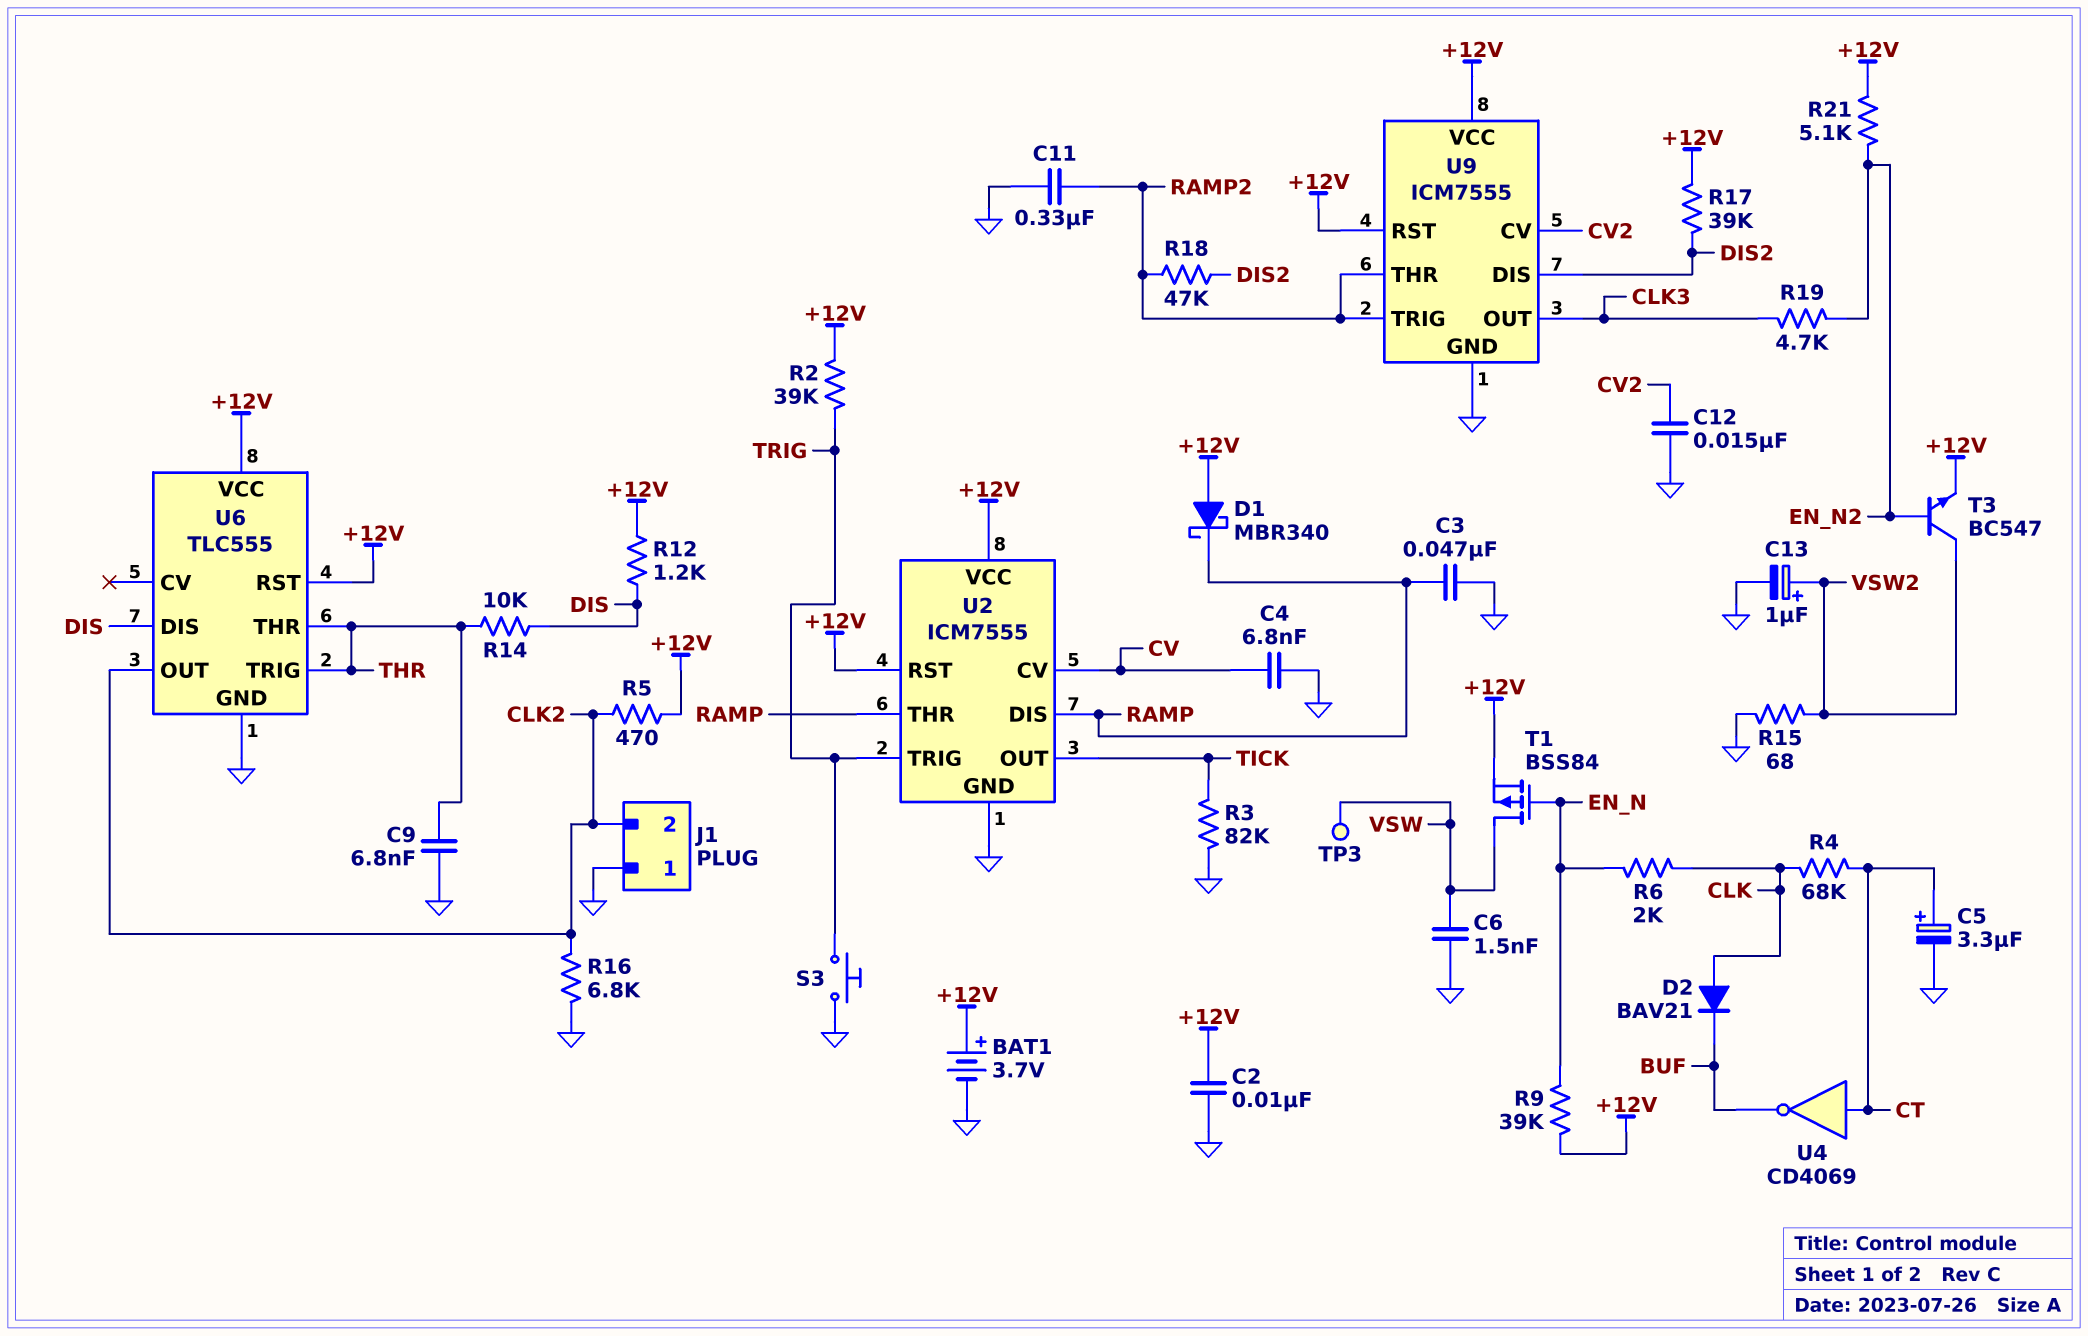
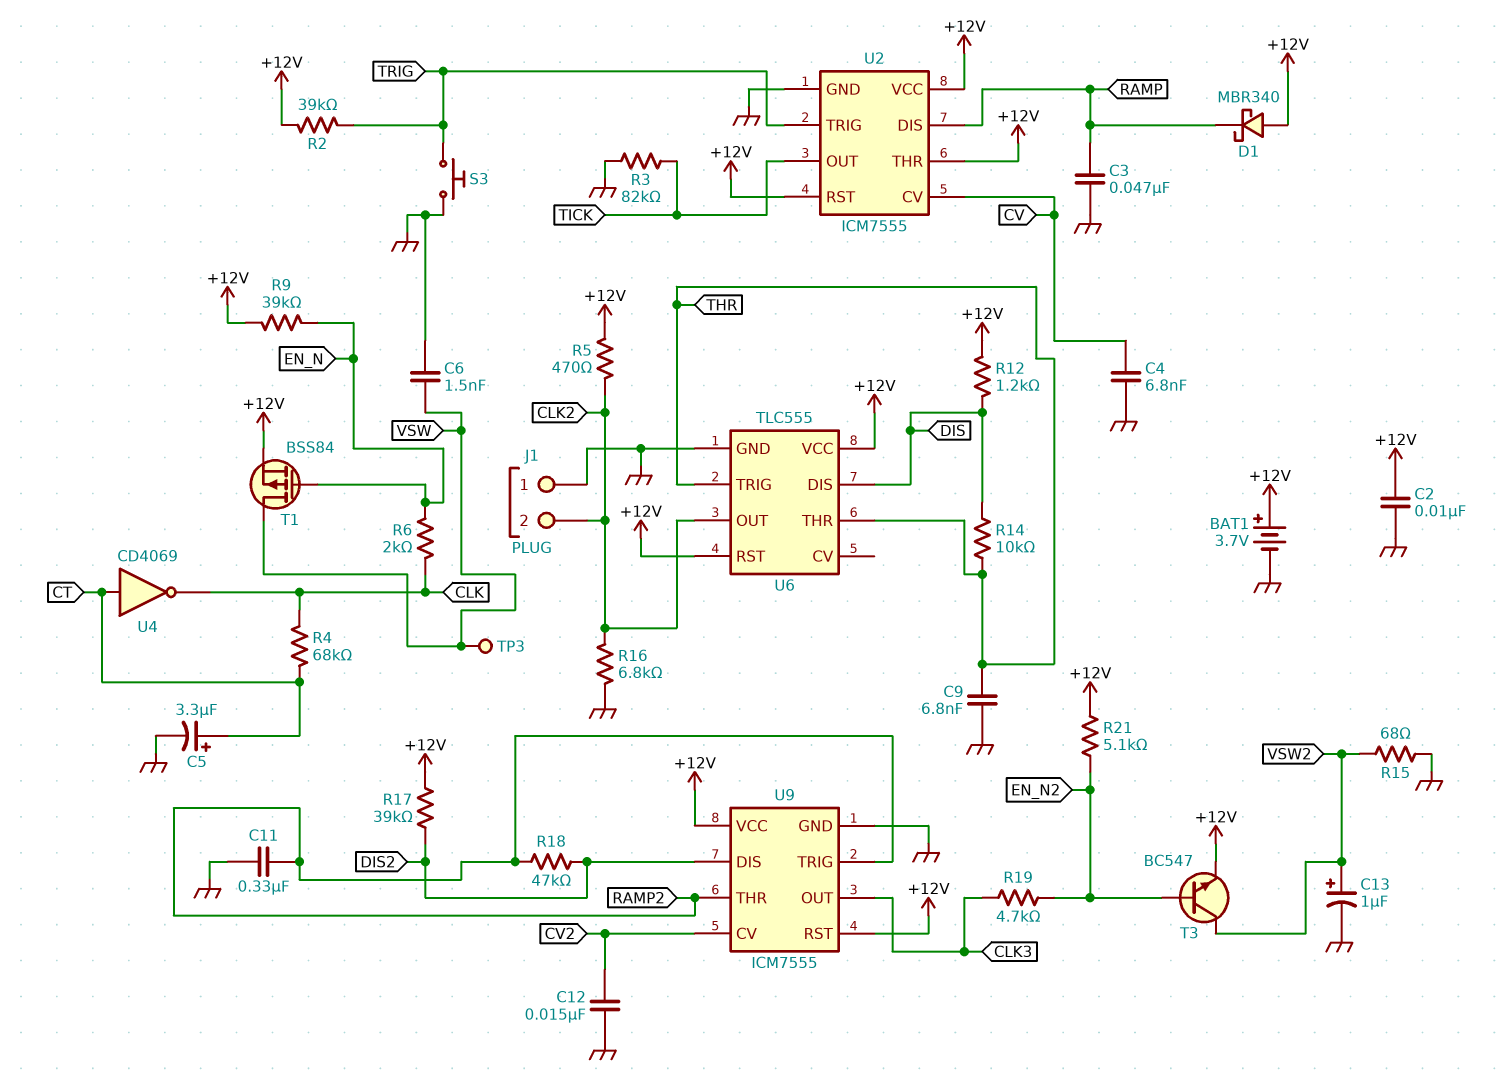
D2: diode BAV21 (A CLK, K BUF) -> none
U2 pin THR: RAMP -> +12V
U4: NOT CD4069 (in CT, out BUF) -> NOT CD4069 (in CT, out CLK)

